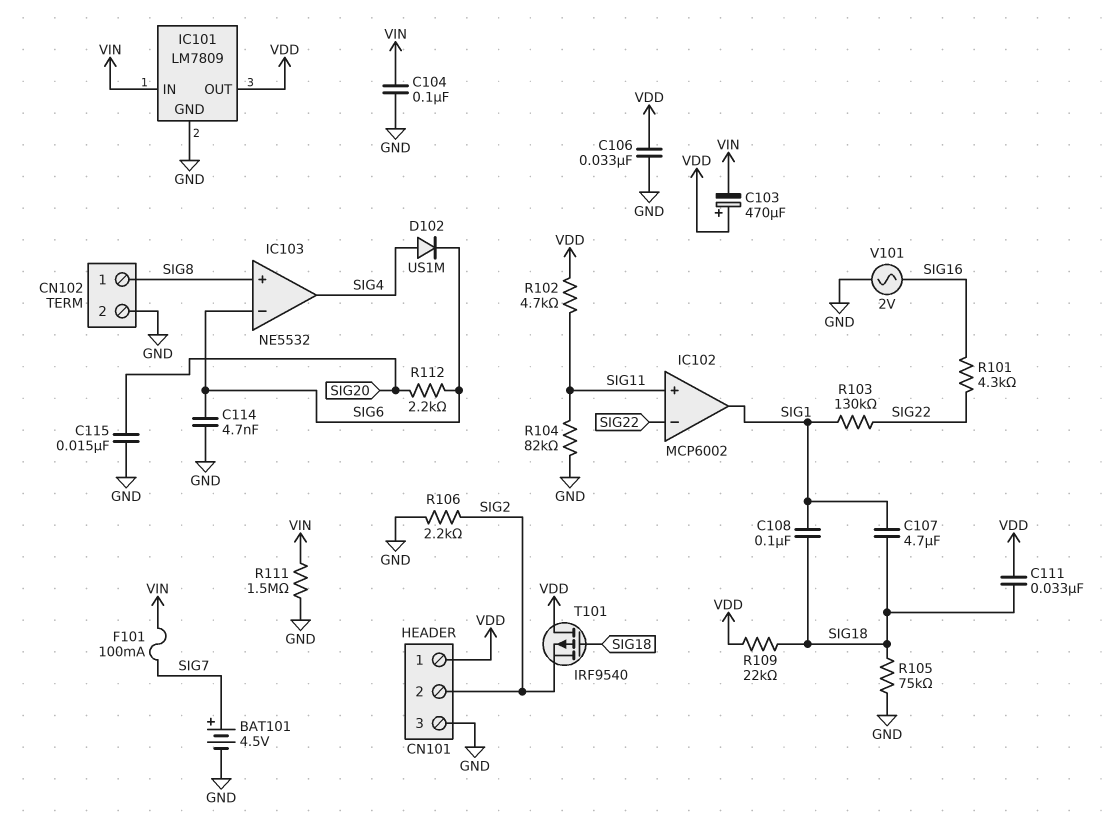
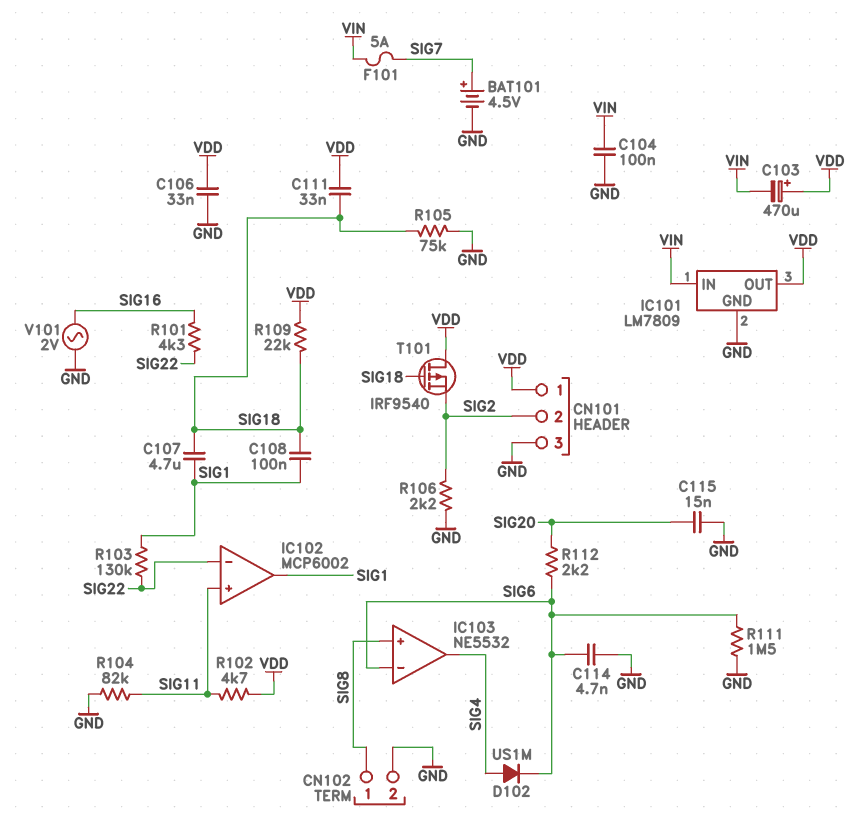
F101: 100mA (SIG7, VIN) -> 5A (SIG7, VIN)
R111: 1.5M (GND, VIN) -> 1.5M (GND, SIG6)

